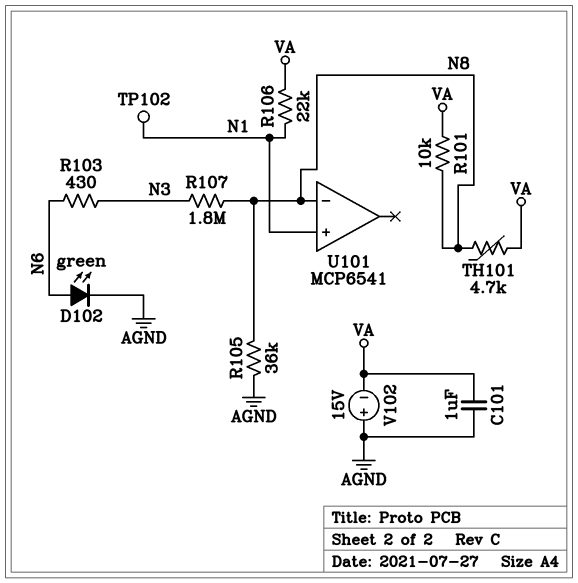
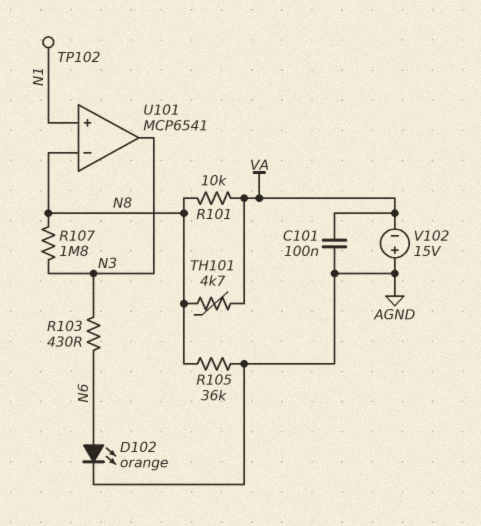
C101: 1uF (AGND, VA) -> 100nF (AGND, VA)
D102: LED green (A N6, K AGND) -> LED orange (A N6, K AGND)
R106: 22k (N1, VA) -> none
U101 pin out: none -> N3

